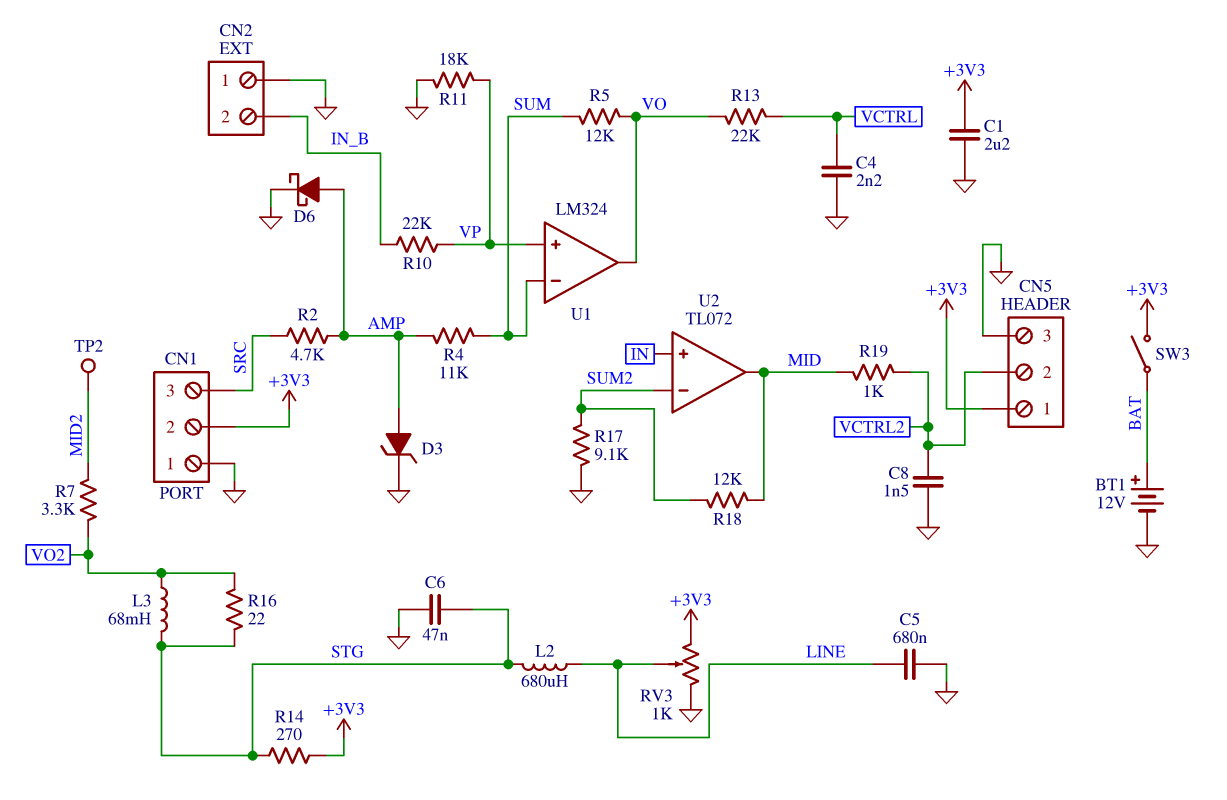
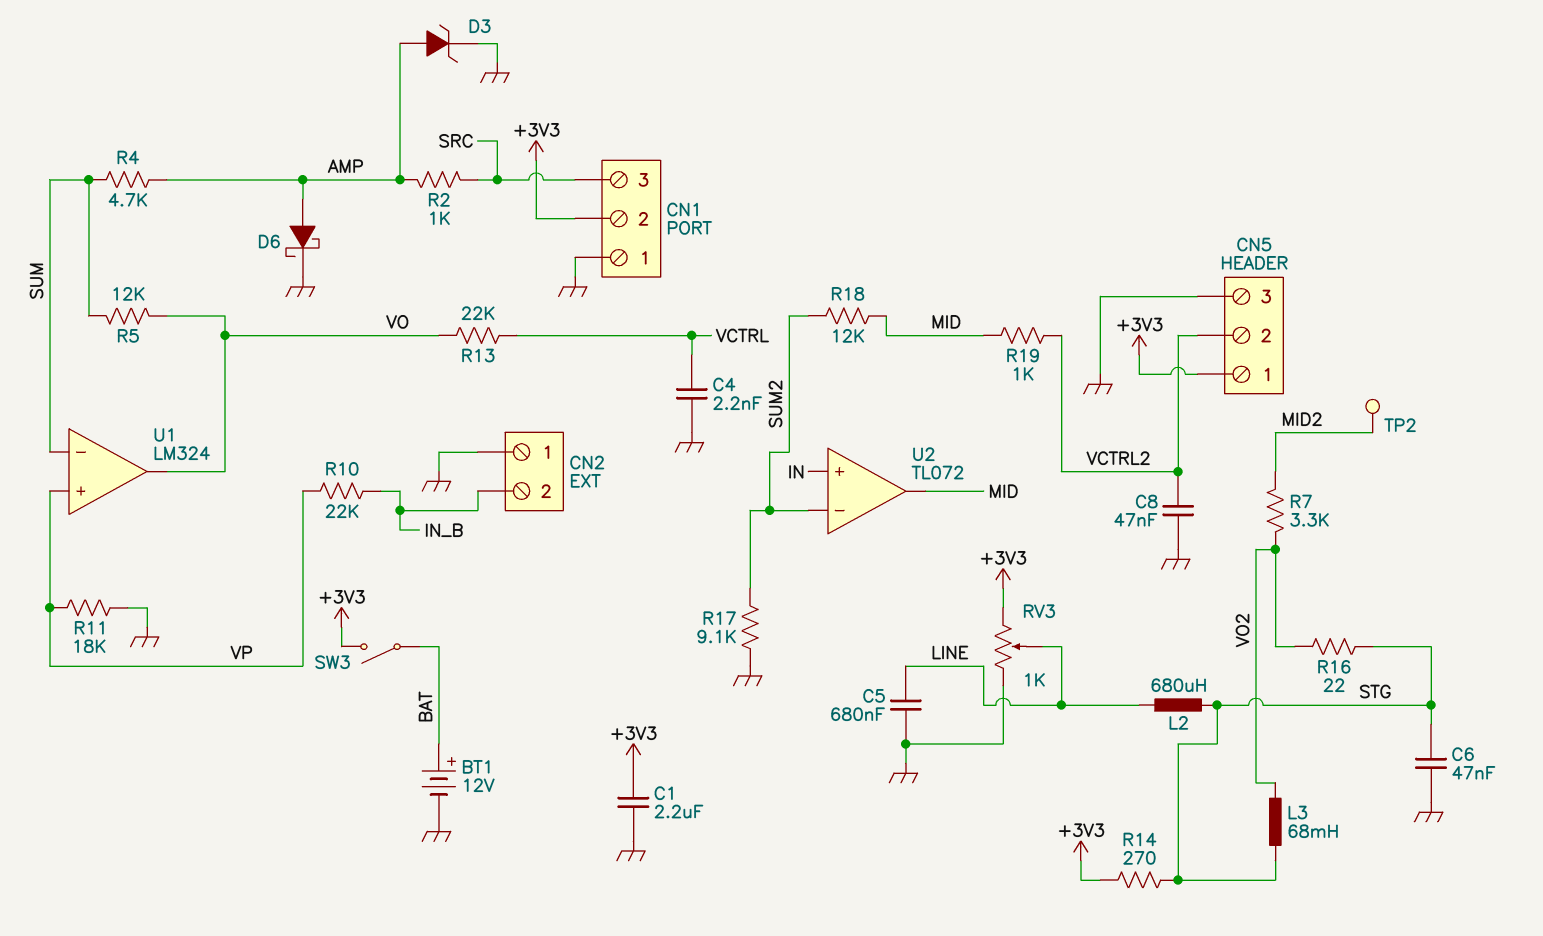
C8: 1.5nF (GND, VCTRL2) -> 47nF (GND, VCTRL2)
R2: 4.7k (AMP, SRC) -> 1k (AMP, SRC)
R4: 11k (AMP, SUM) -> 4.7k (AMP, SUM)

